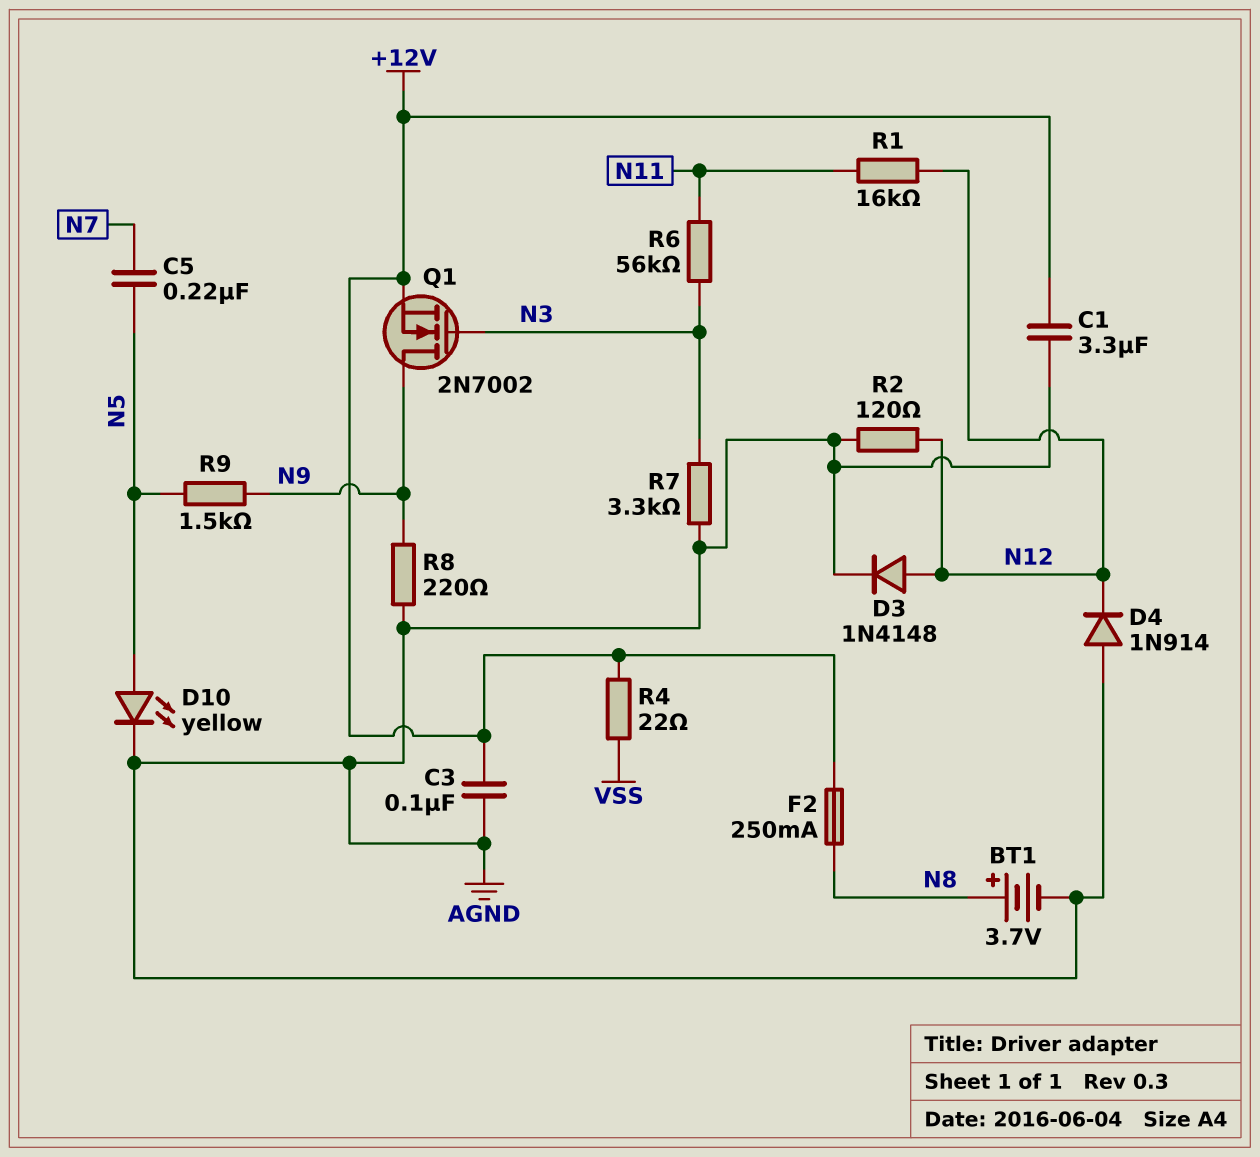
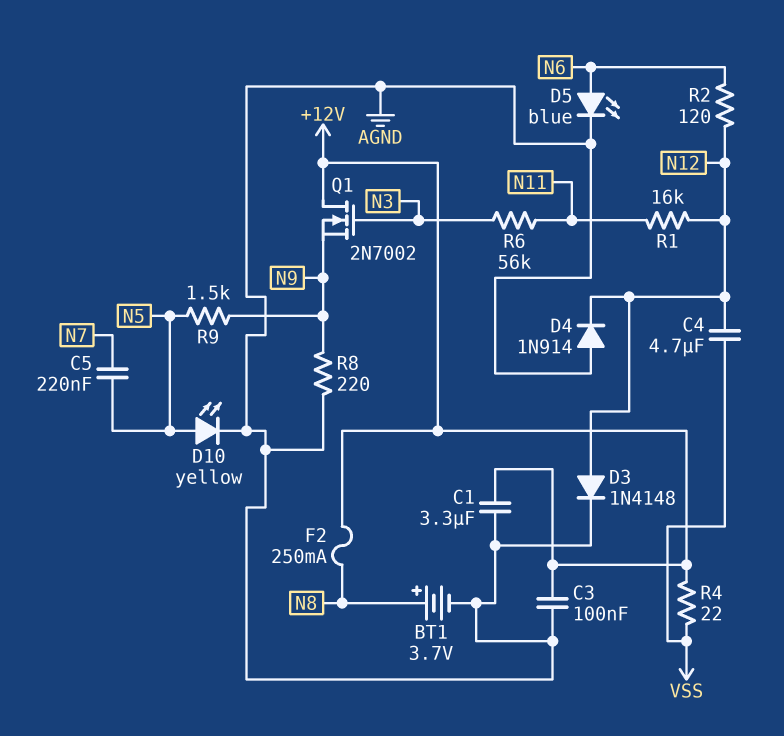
C4: none -> 4.7uF (N12, VSS)
D5: none -> LED blue (A N6, K AGND)
Q1: NMOS 2N7002 (G N3, D N9, S +12V) -> NMOS 2N7002 (G N3, D +12V, S N9)
R2: 120 (AGND, N12) -> 120 (N6, N12)
R7: 3.3k (AGND, N3) -> none

